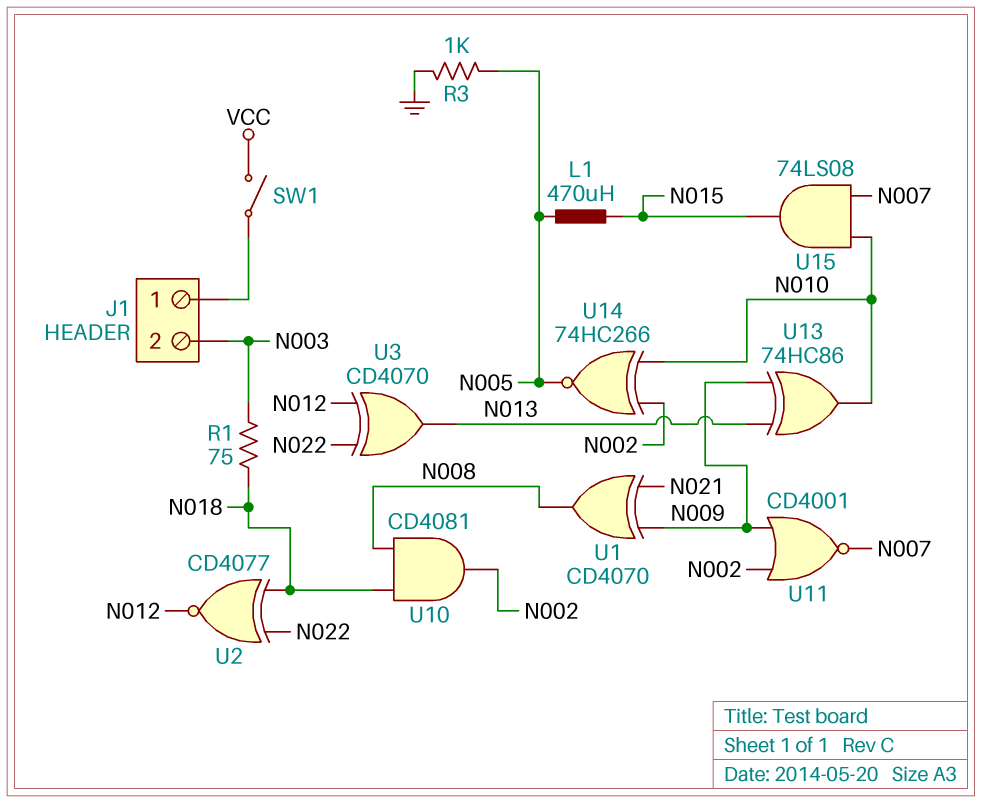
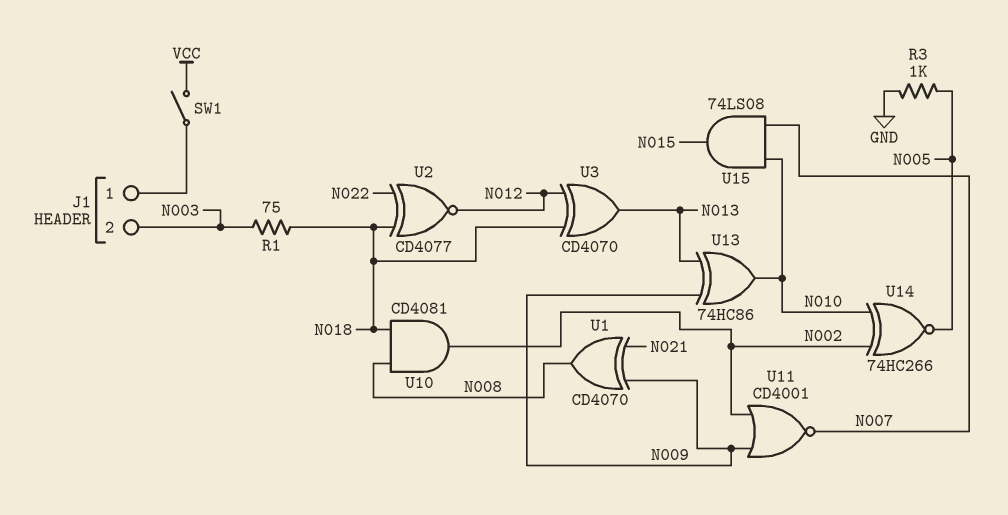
L1: 470uH (N005, N015) -> none
U3: XOR CD4070 (in N012, in N022, out N013) -> XOR CD4070 (in N012, in N018, out N013)

